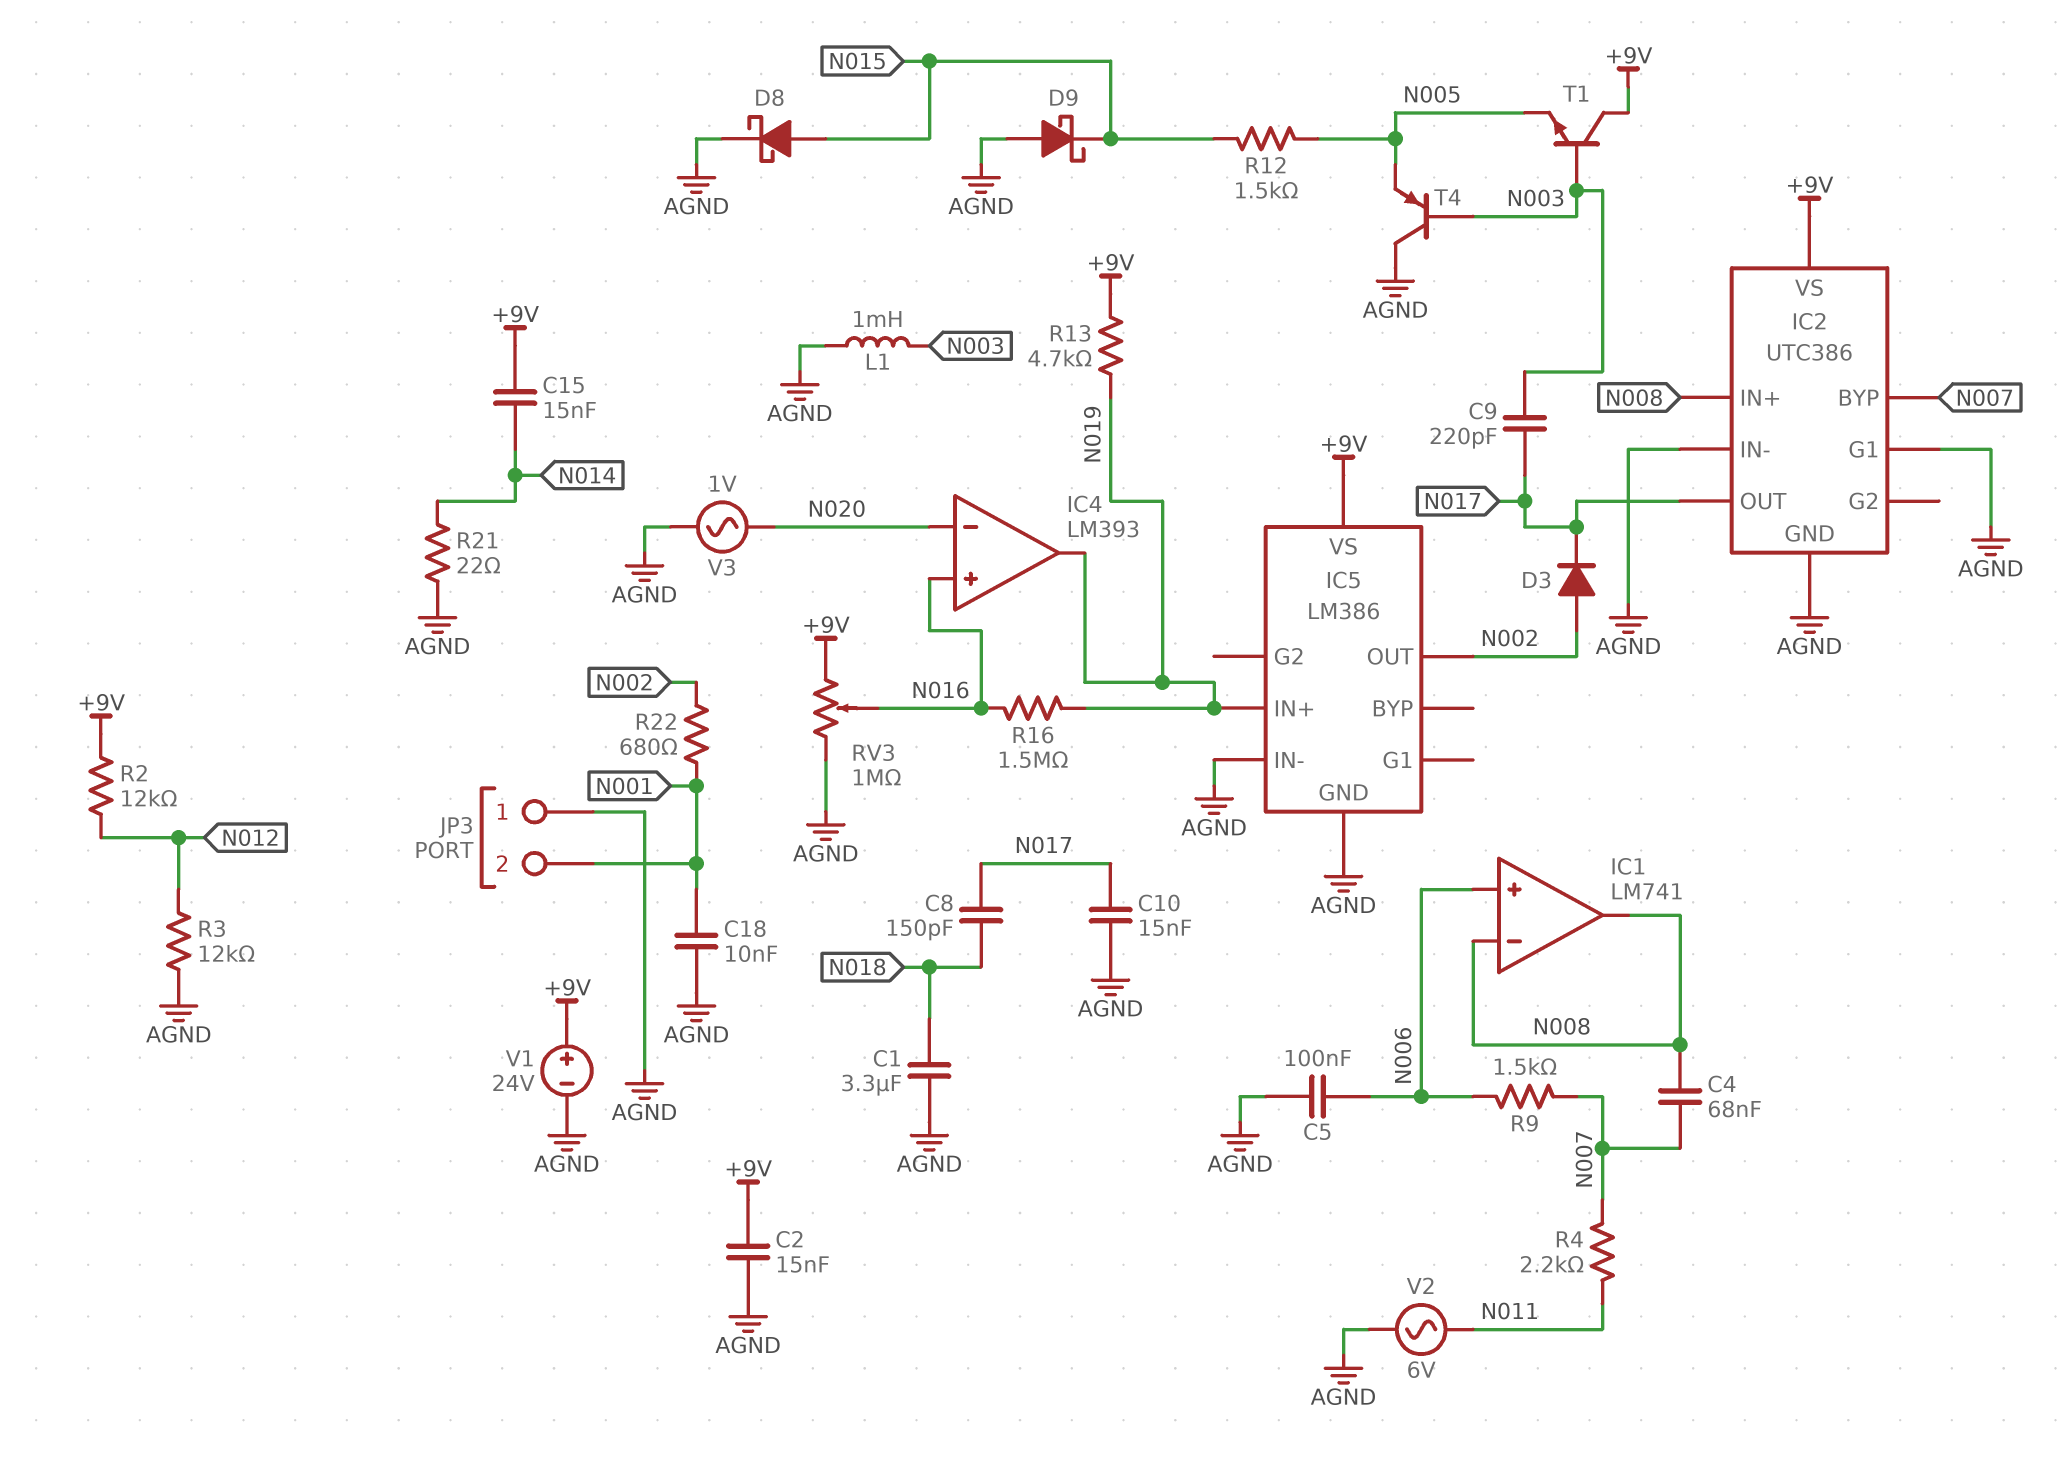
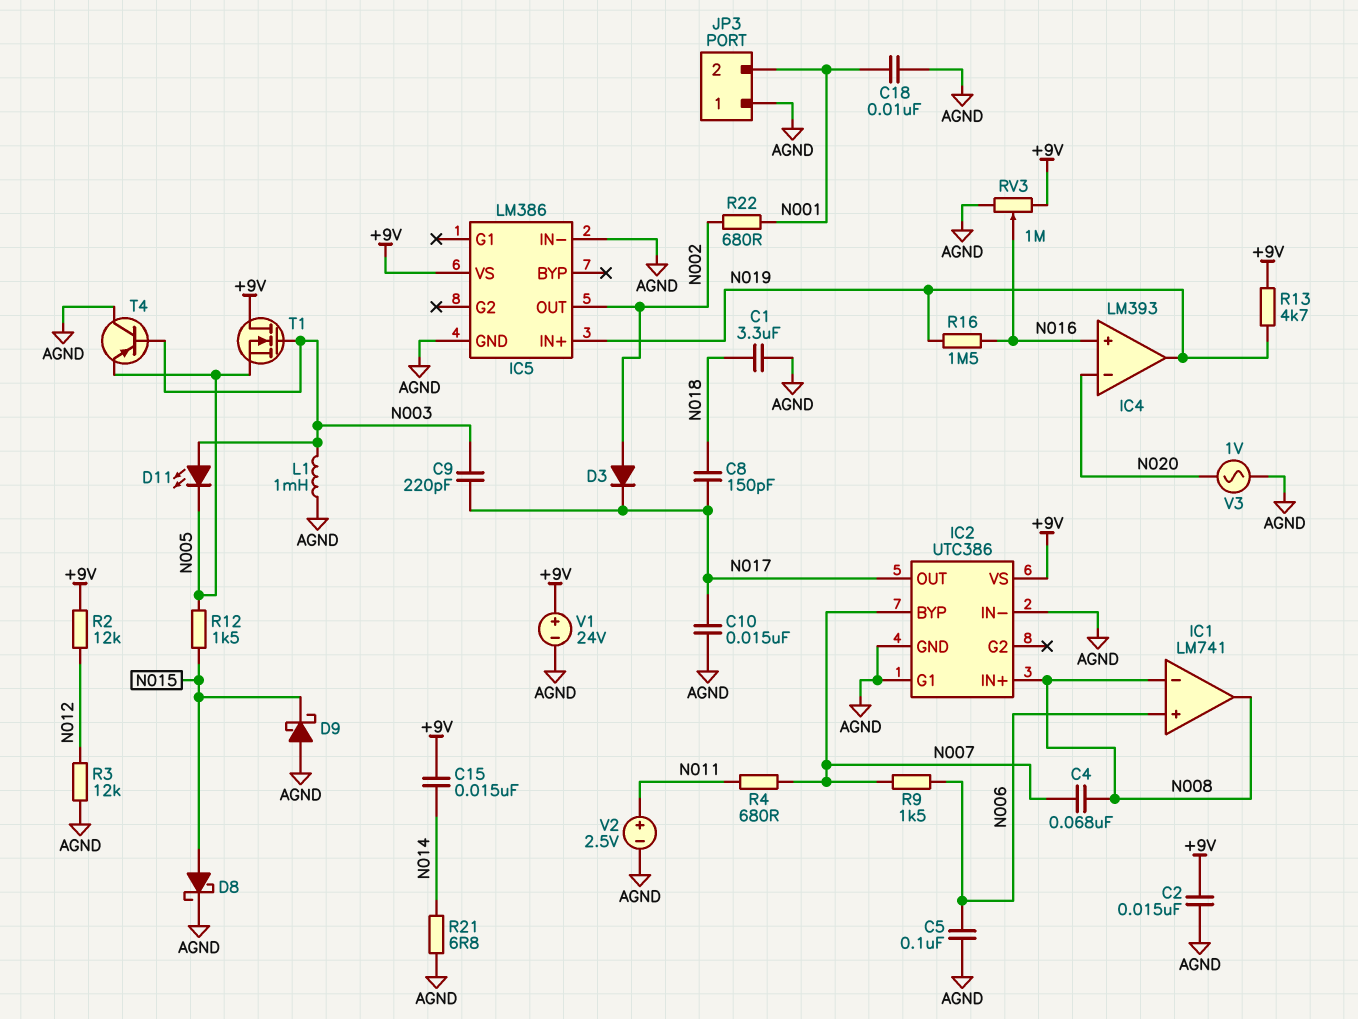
D11: none -> LED (A N003, K N005)
R4: 2.2k (N007, N011) -> 680 (N007, N011)
R21: 22 (AGND, N014) -> 6.8 (AGND, N014)
T1: NPN (B N003, C +9V, E N005) -> NMOS (G N003, D +9V, S N005)
V2: AC 6V (AGND, N011) -> 2.5V (plus N011, minus AGND)

